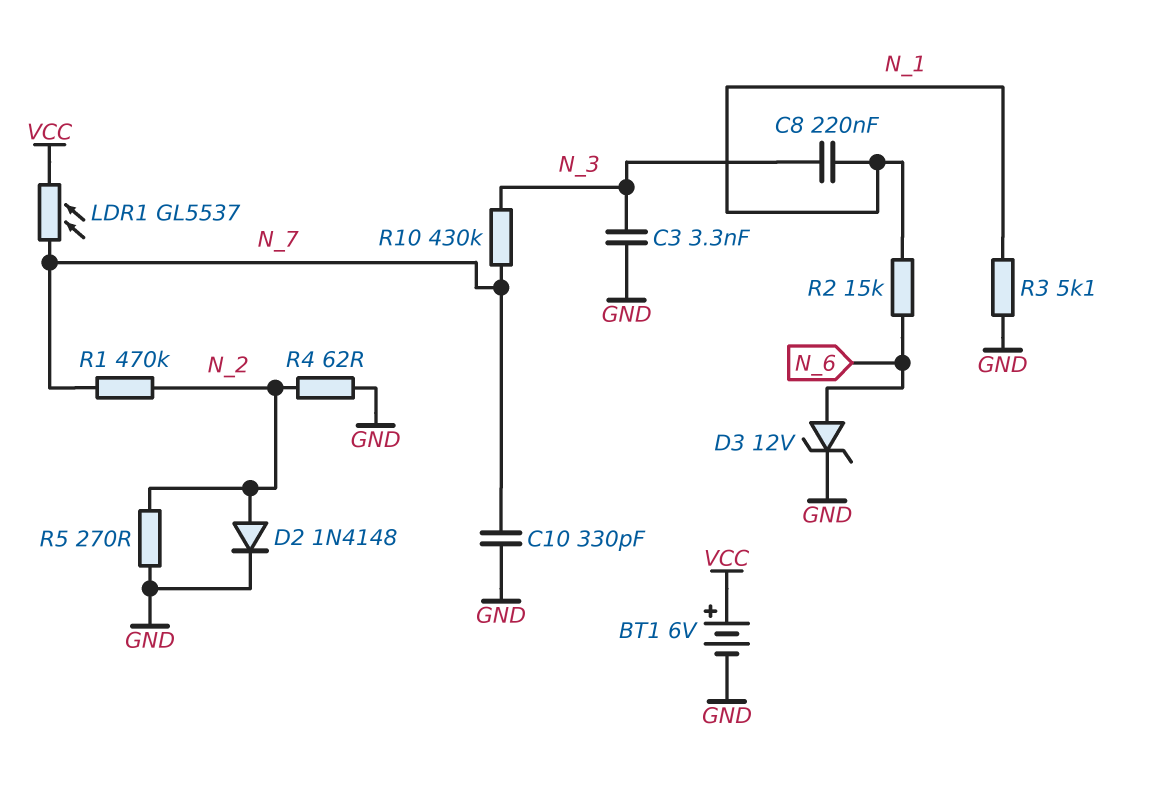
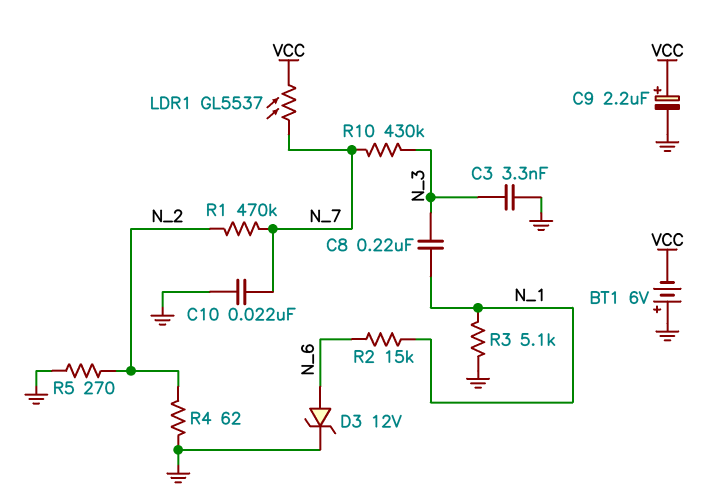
BT1: 6V (plus VCC, minus GND) -> 6V (plus GND, minus VCC)
C9: none -> 2.2uF (plus VCC, minus GND)
C10: 330pF (GND, N_7) -> 22nF (GND, N_7)
D2: diode 1N4148 (A N_2, K GND) -> none

